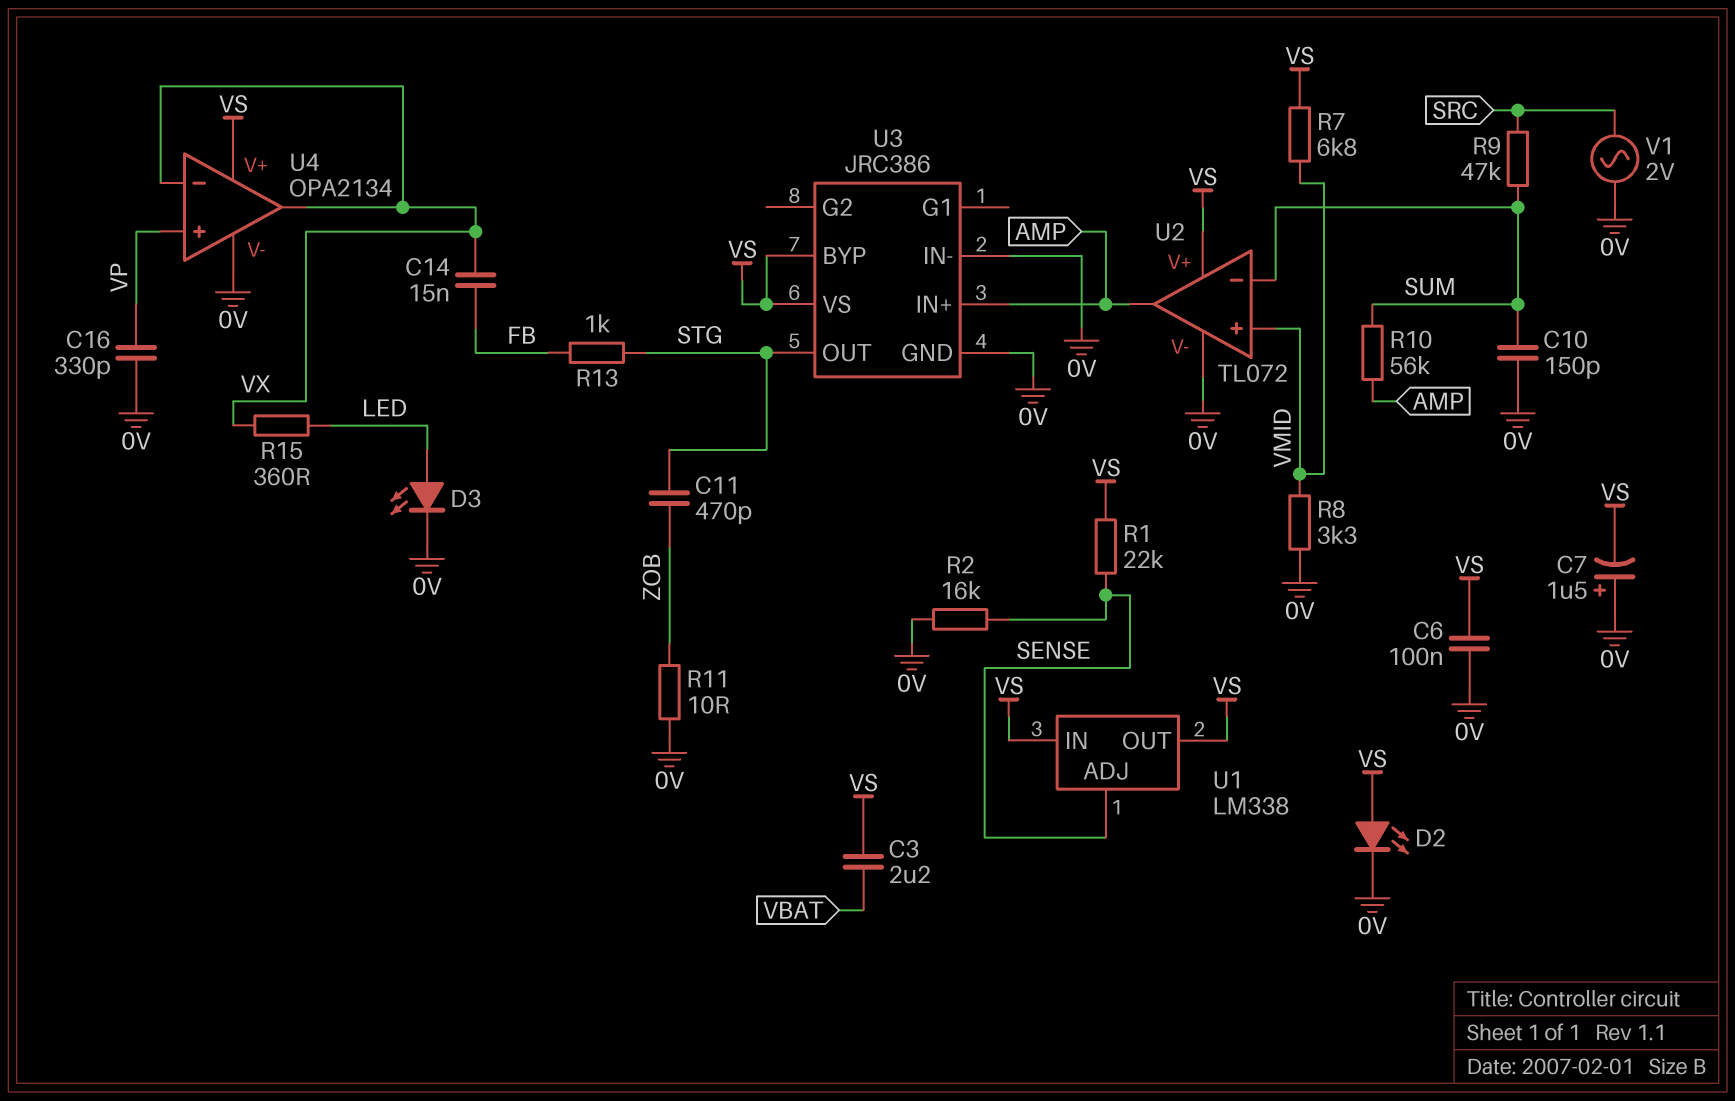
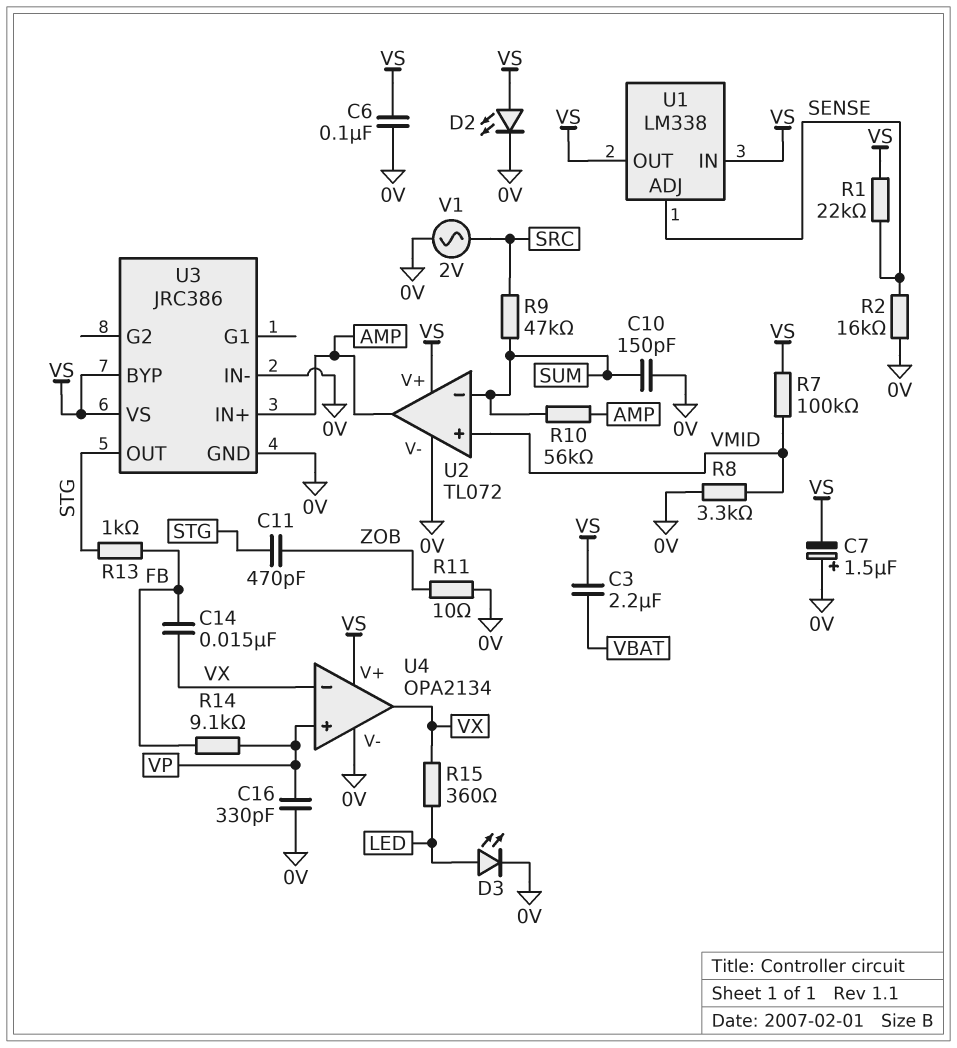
R7: 6.8k (VMID, VS) -> 100k (VMID, VS)
R14: none -> 9.1k (FB, VP)

